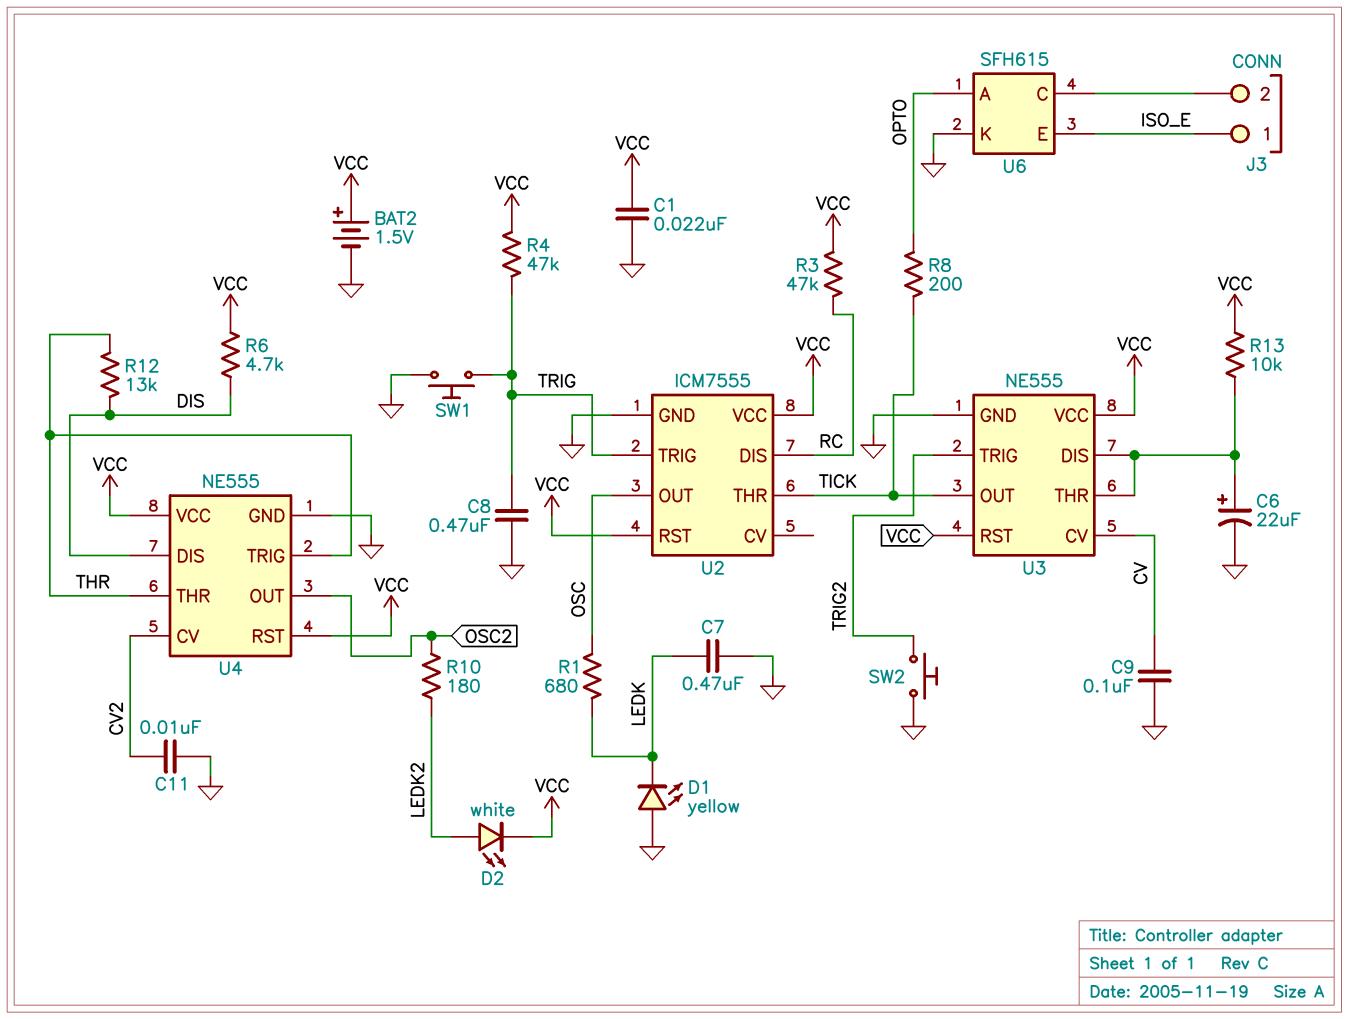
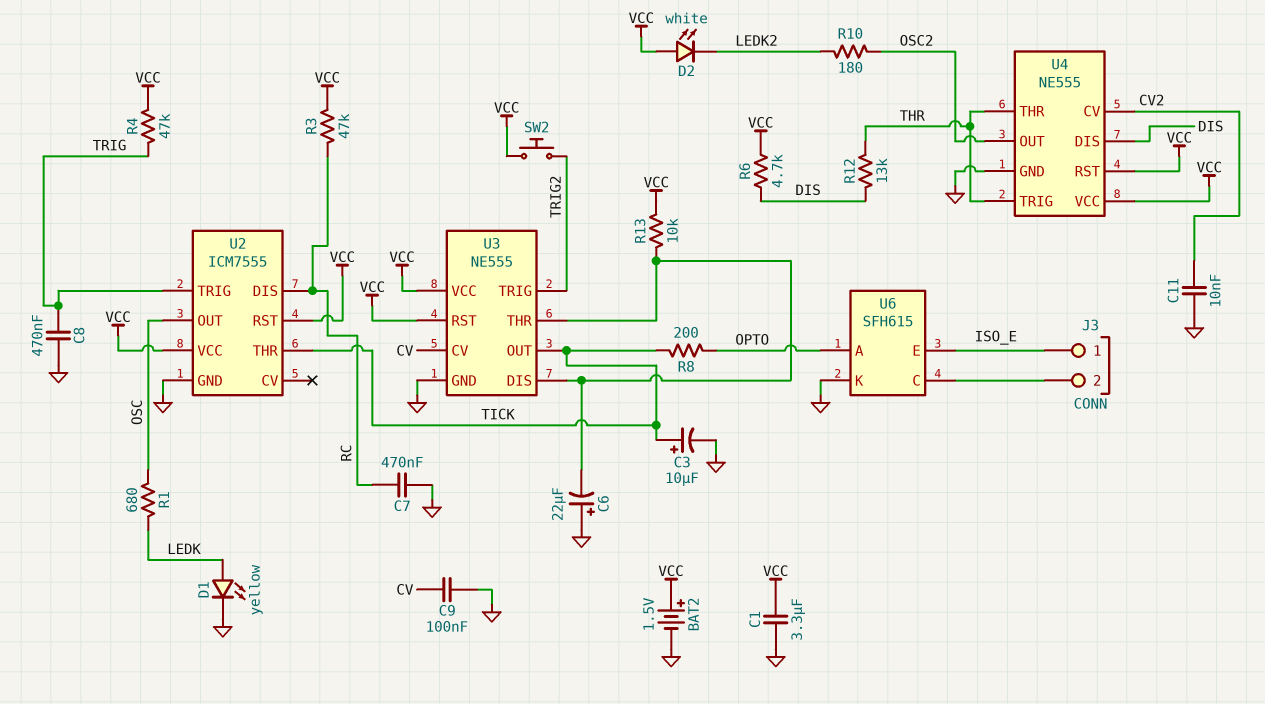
C1: 22nF (GND, VCC) -> 3.3uF (GND, VCC)
C3: none -> 10uF (plus TICK, minus GND)
C6: 22uF (plus U3/DIS, minus GND) -> 22uF (plus GND, minus U3/DIS)
C7: 470nF (GND, LEDK) -> 470nF (GND, RC)
D1: LED yellow (A GND, K LEDK) -> LED yellow (A LEDK, K GND)
D2: LED white (A LEDK2, K VCC) -> LED white (A VCC, K LEDK2)
SW1: button (GND, TRIG) -> none
SW2: button (GND, TRIG2) -> button (TRIG2, VCC)

